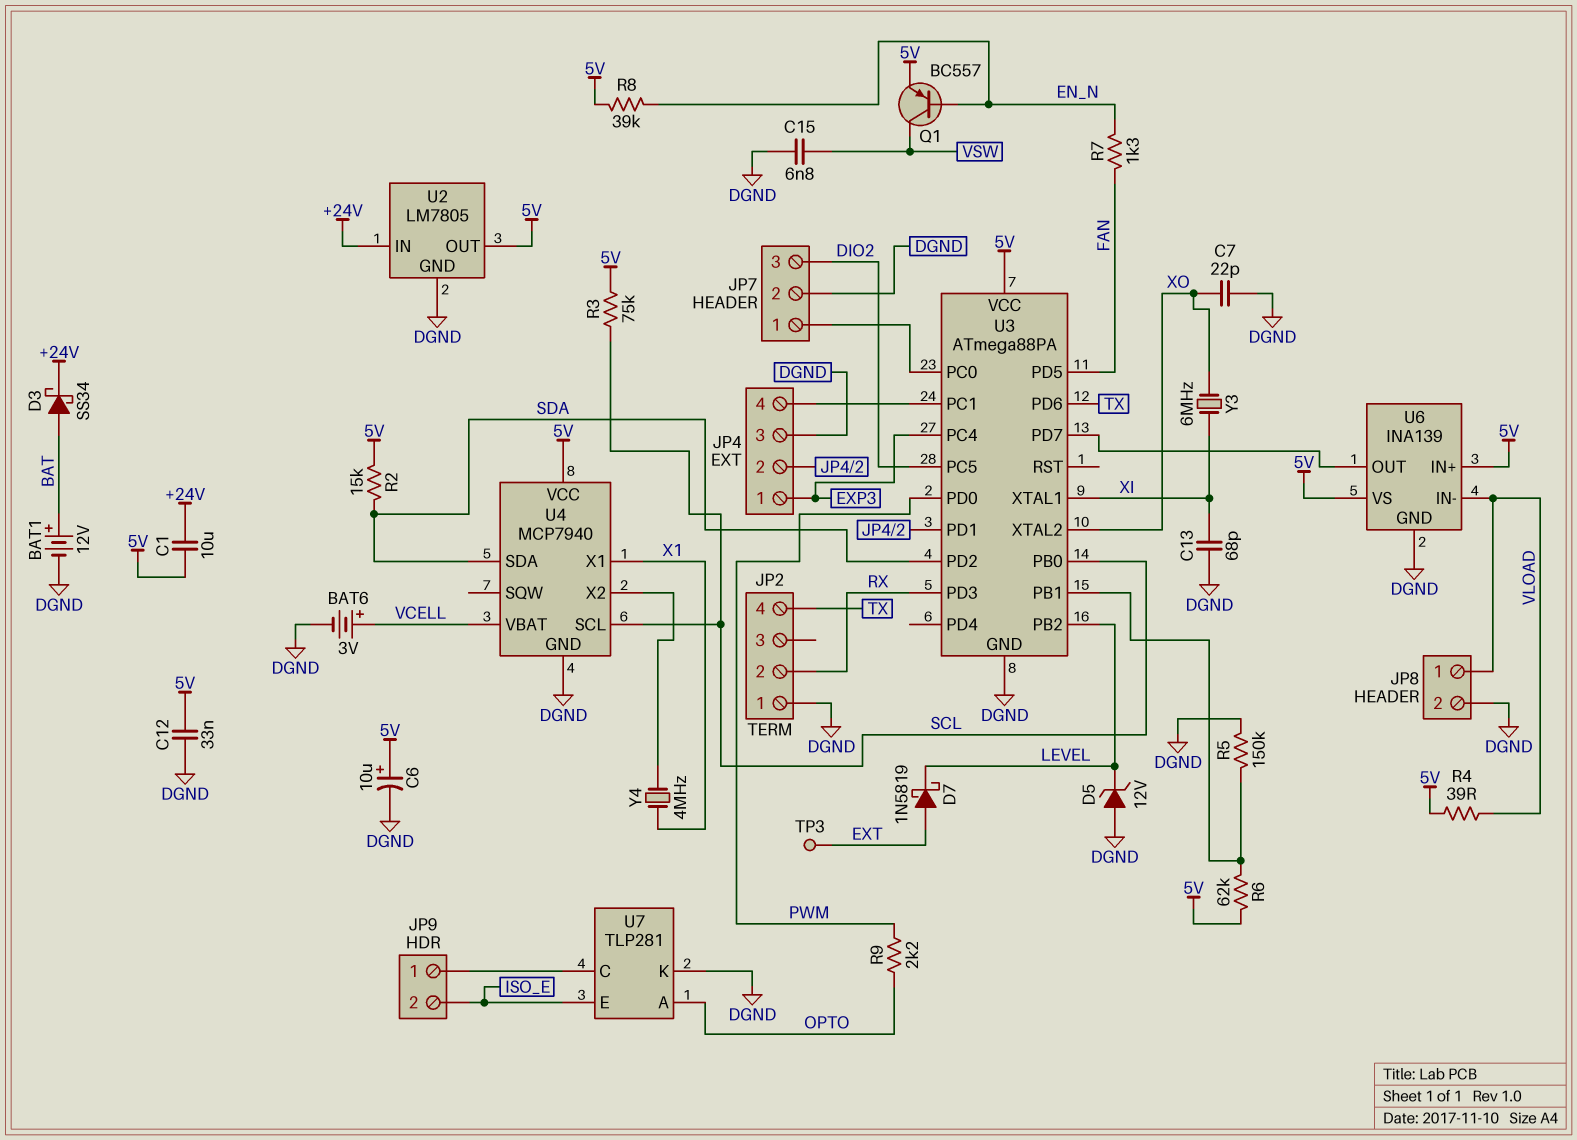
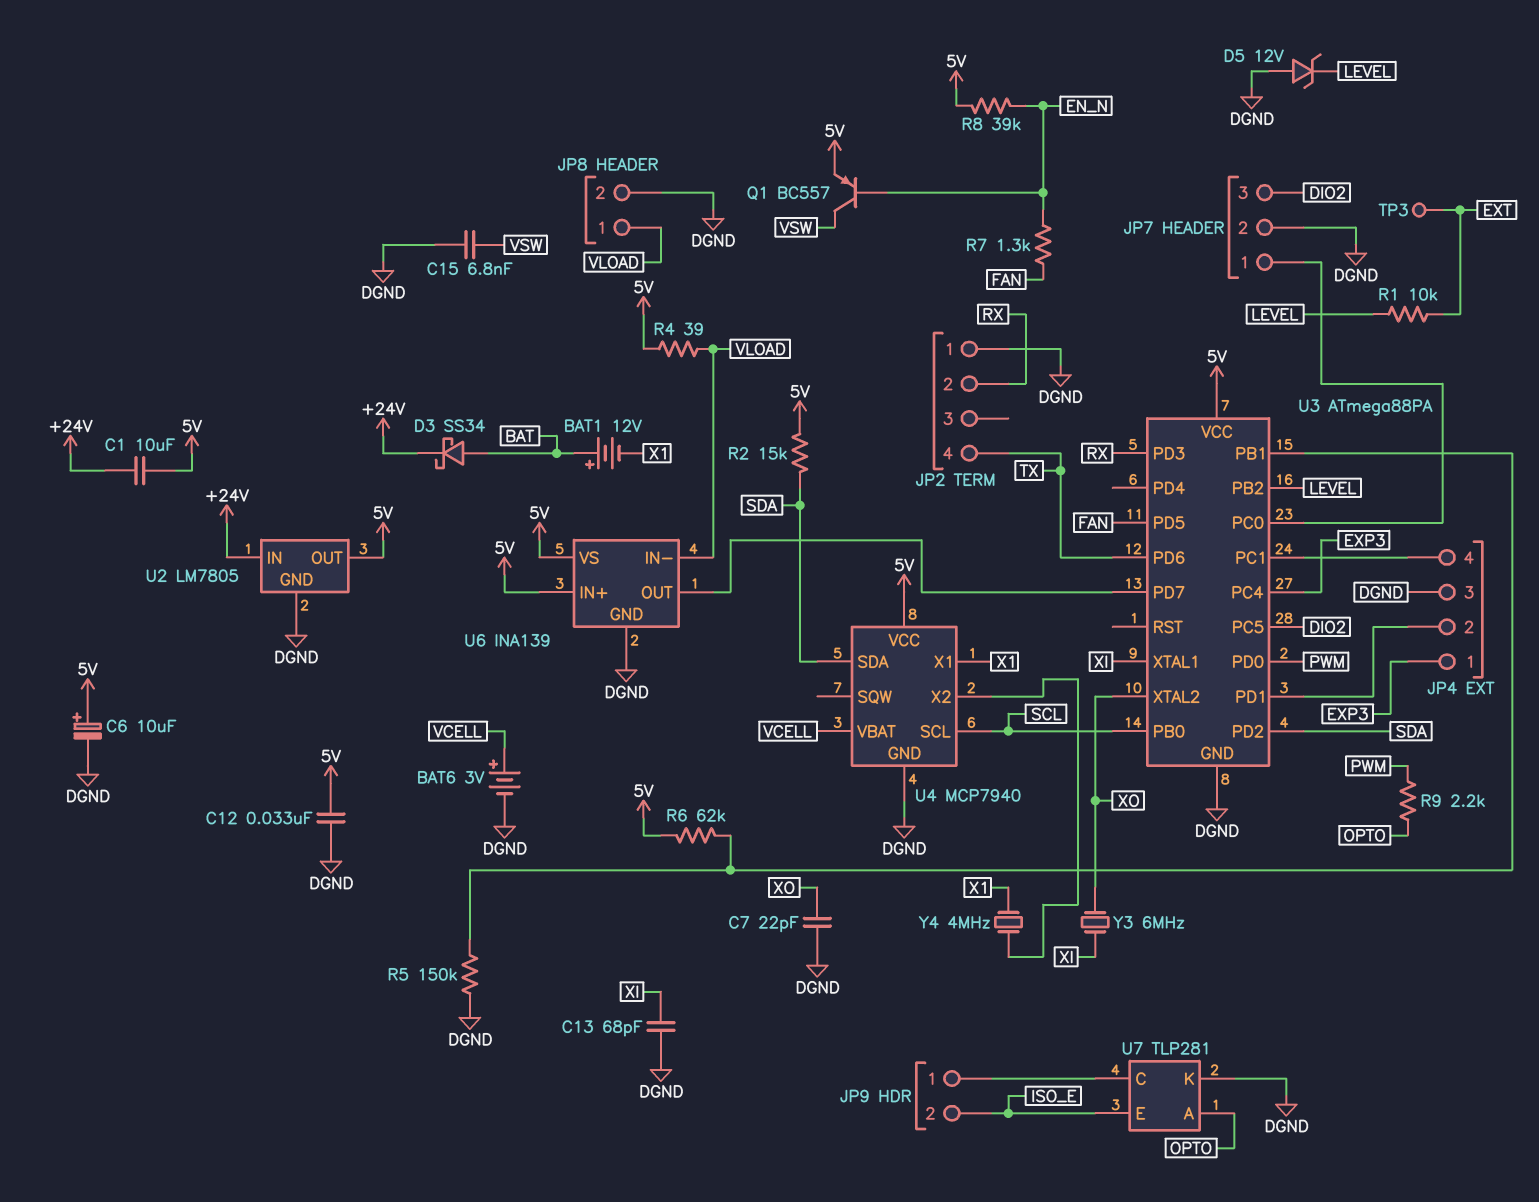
BAT1: 12V (plus BAT, minus DGND) -> 12V (plus BAT, minus X1)
D7: schottky 1N5819 (A EXT, K LEVEL) -> none
R1: none -> 10k (EXT, LEVEL)
R3: 75k (5V, SCL) -> none

